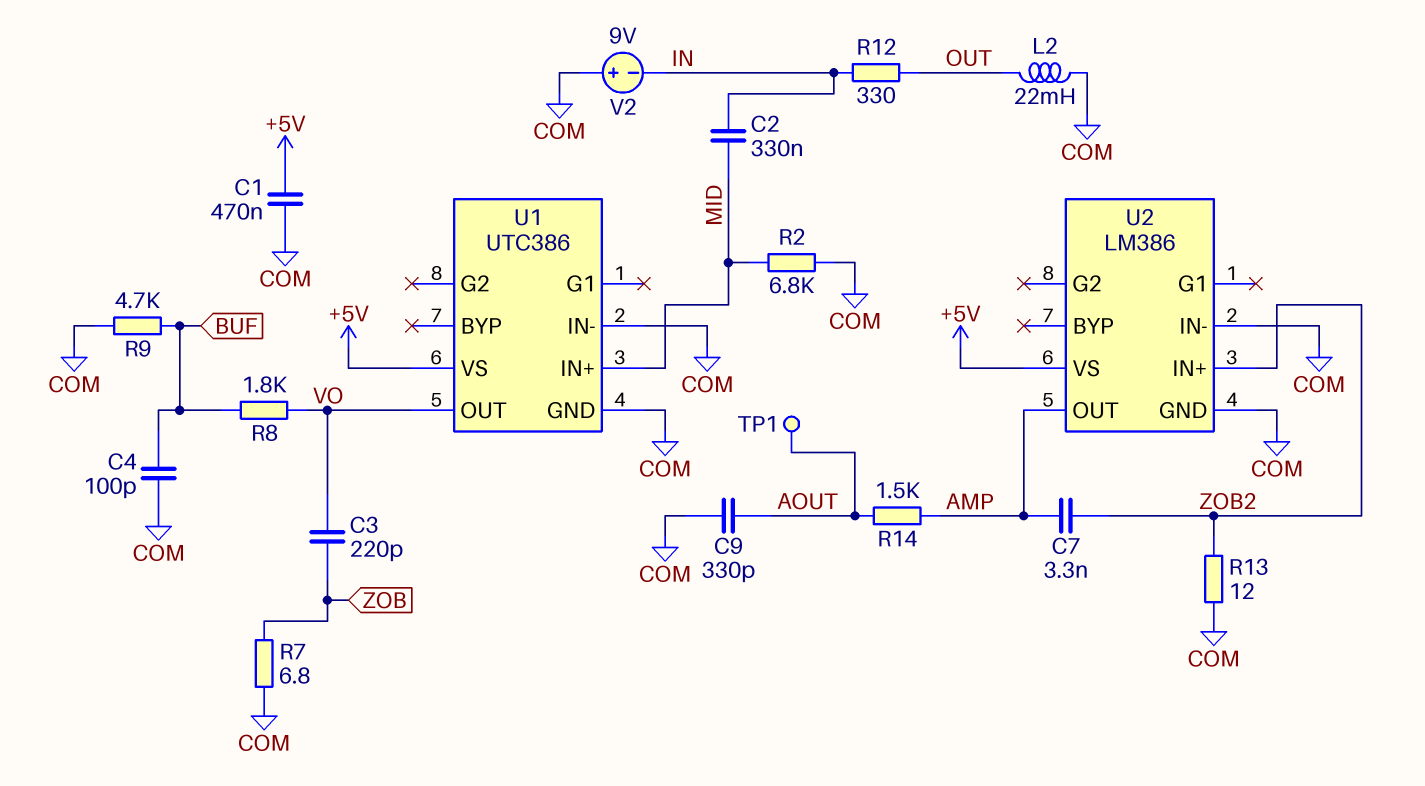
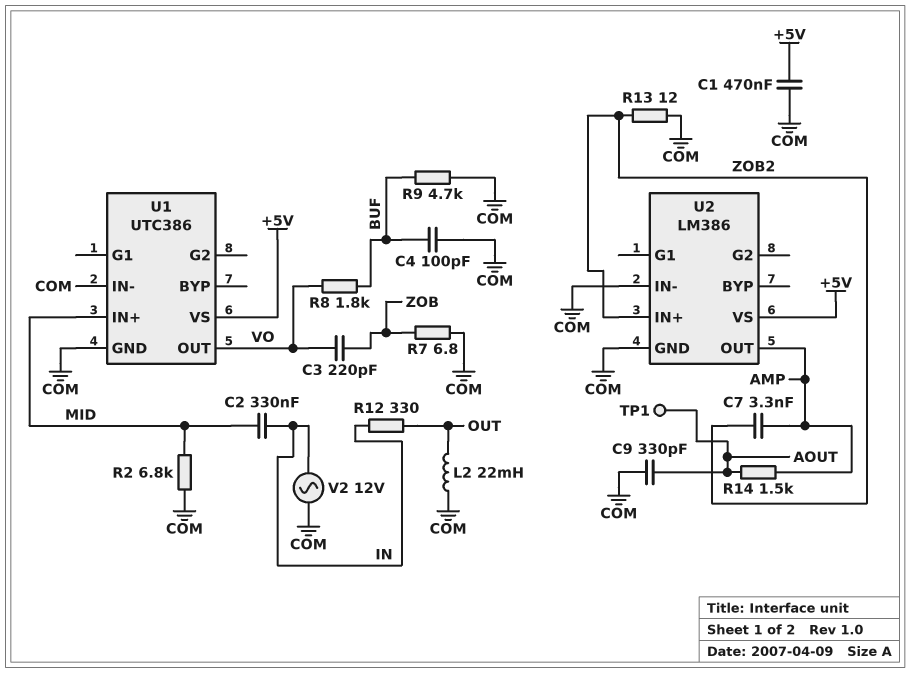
V2: 9V (plus COM, minus IN) -> AC 12V (COM, IN)

